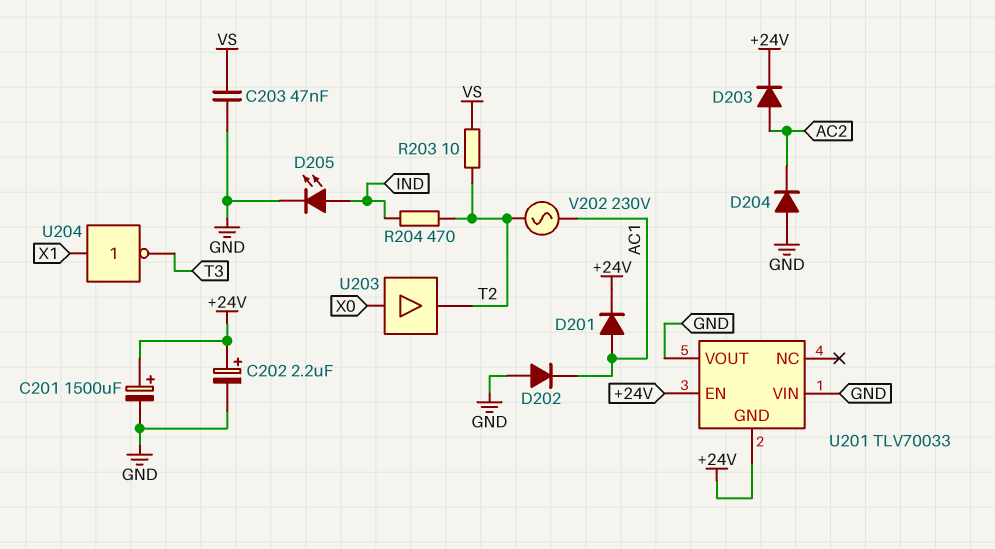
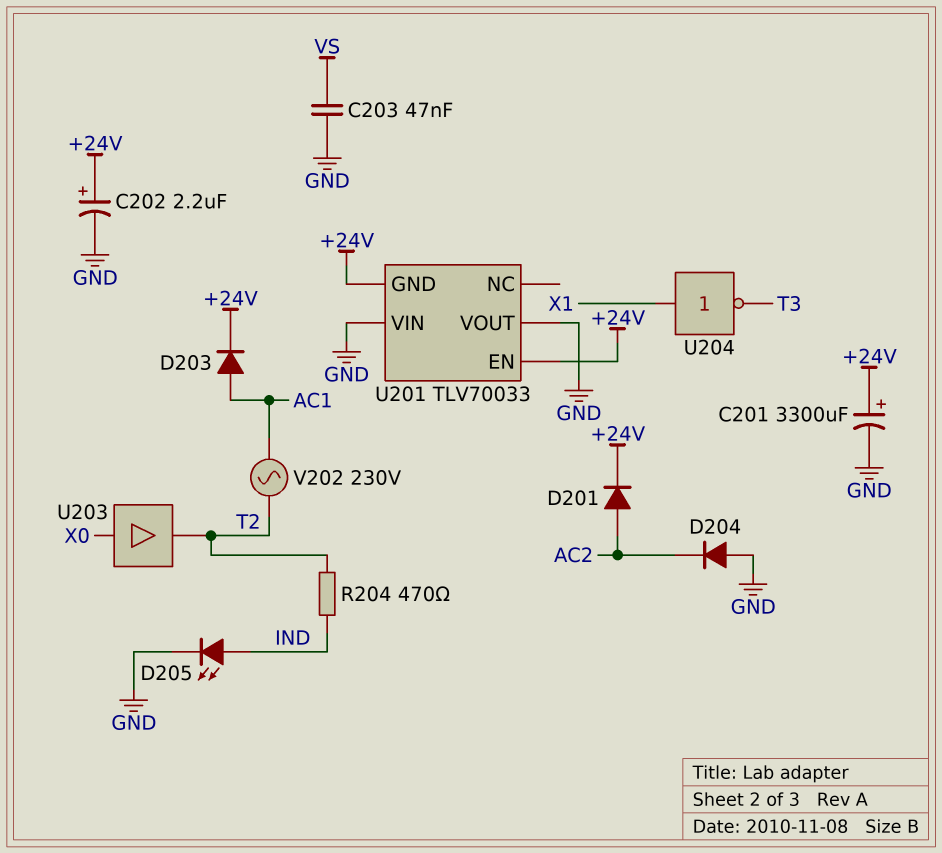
C201: 1500uF (plus +24V, minus GND) -> 3300uF (plus +24V, minus GND)
D201: diode (A AC1, K +24V) -> diode (A AC2, K +24V)
D202: diode (A GND, K AC1) -> none
D203: diode (A AC2, K +24V) -> diode (A AC1, K +24V)
R203: 10 (T2, VS) -> none

